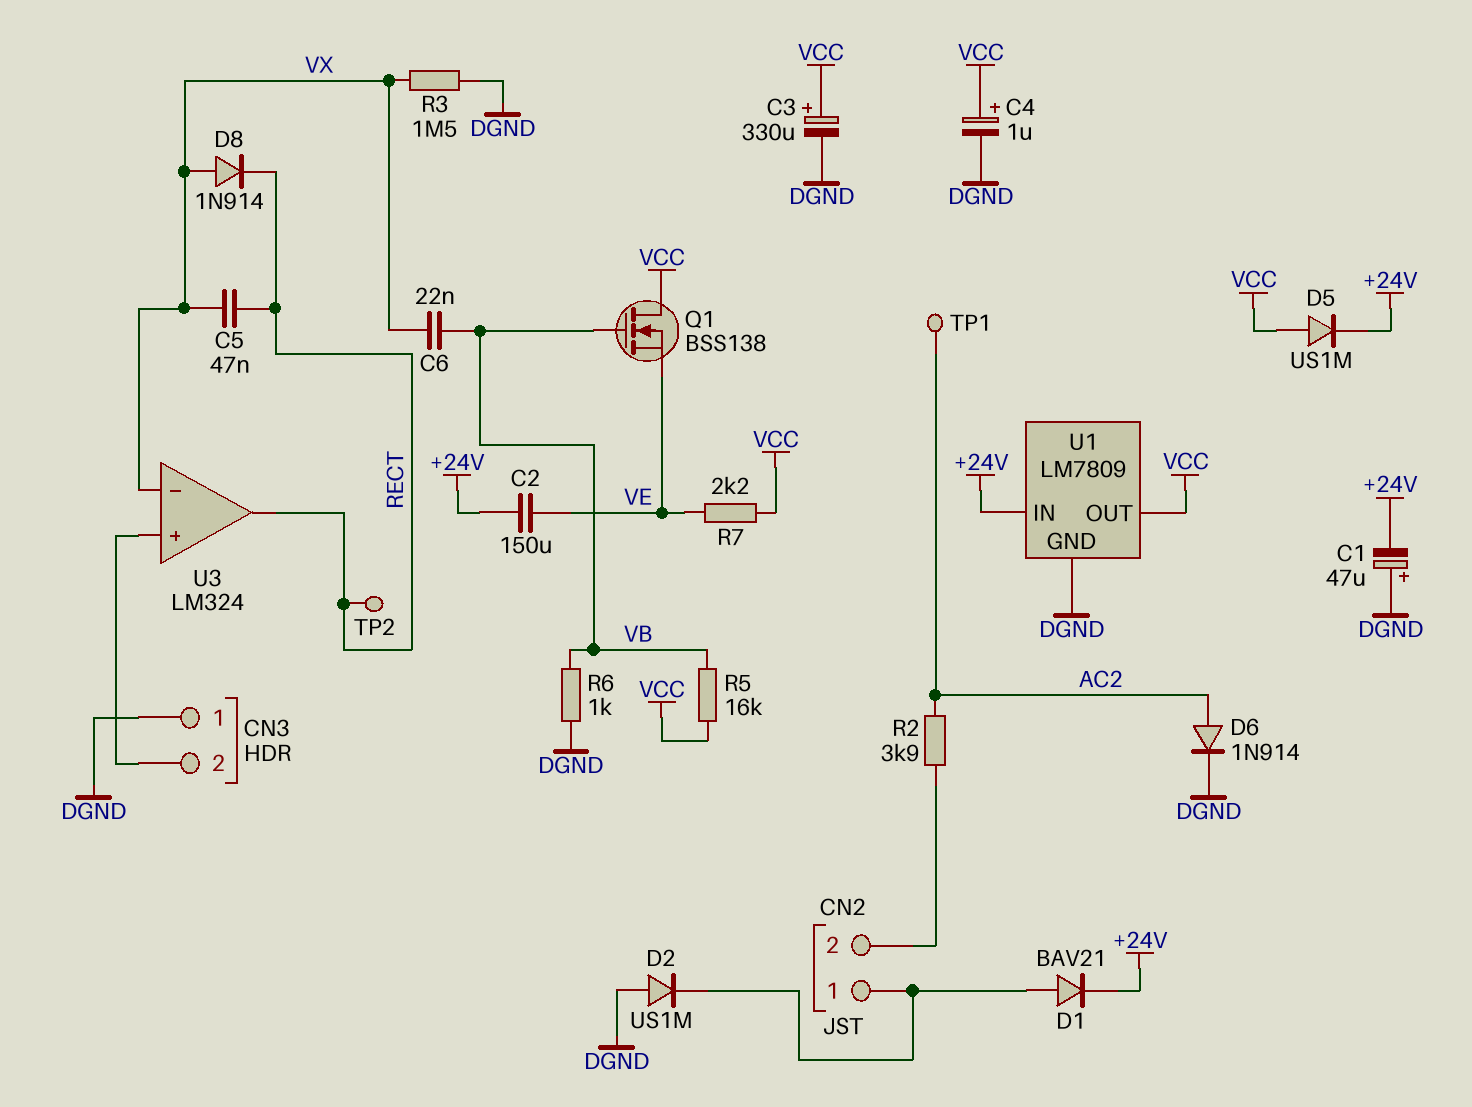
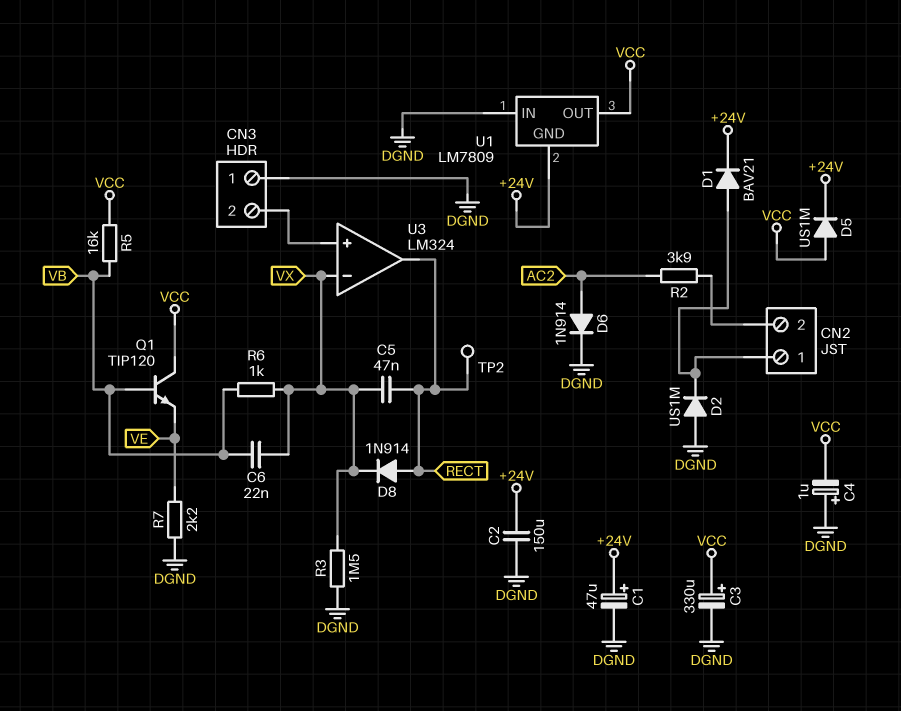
C1: 47uF (plus DGND, minus +24V) -> 47uF (plus +24V, minus DGND)
C2: 150uF (+24V, VE) -> 150uF (+24V, DGND)
C4: 1uF (plus VCC, minus DGND) -> 1uF (plus DGND, minus VCC)
D8: diode 1N914 (A VX, K RECT) -> diode 1N914 (A RECT, K VX)
Q1: NMOS BSS138 (G VB, D VCC, S VE) -> NPN TIP120 (B VB, C VCC, E VE)
R6: 1k (DGND, VB) -> 1k (VB, VX)
R7: 2.2k (VCC, VE) -> 2.2k (DGND, VE)
TP1: test point (AC2) -> none
U1 pin GND: DGND -> +24V
U1 pin IN: +24V -> DGND

